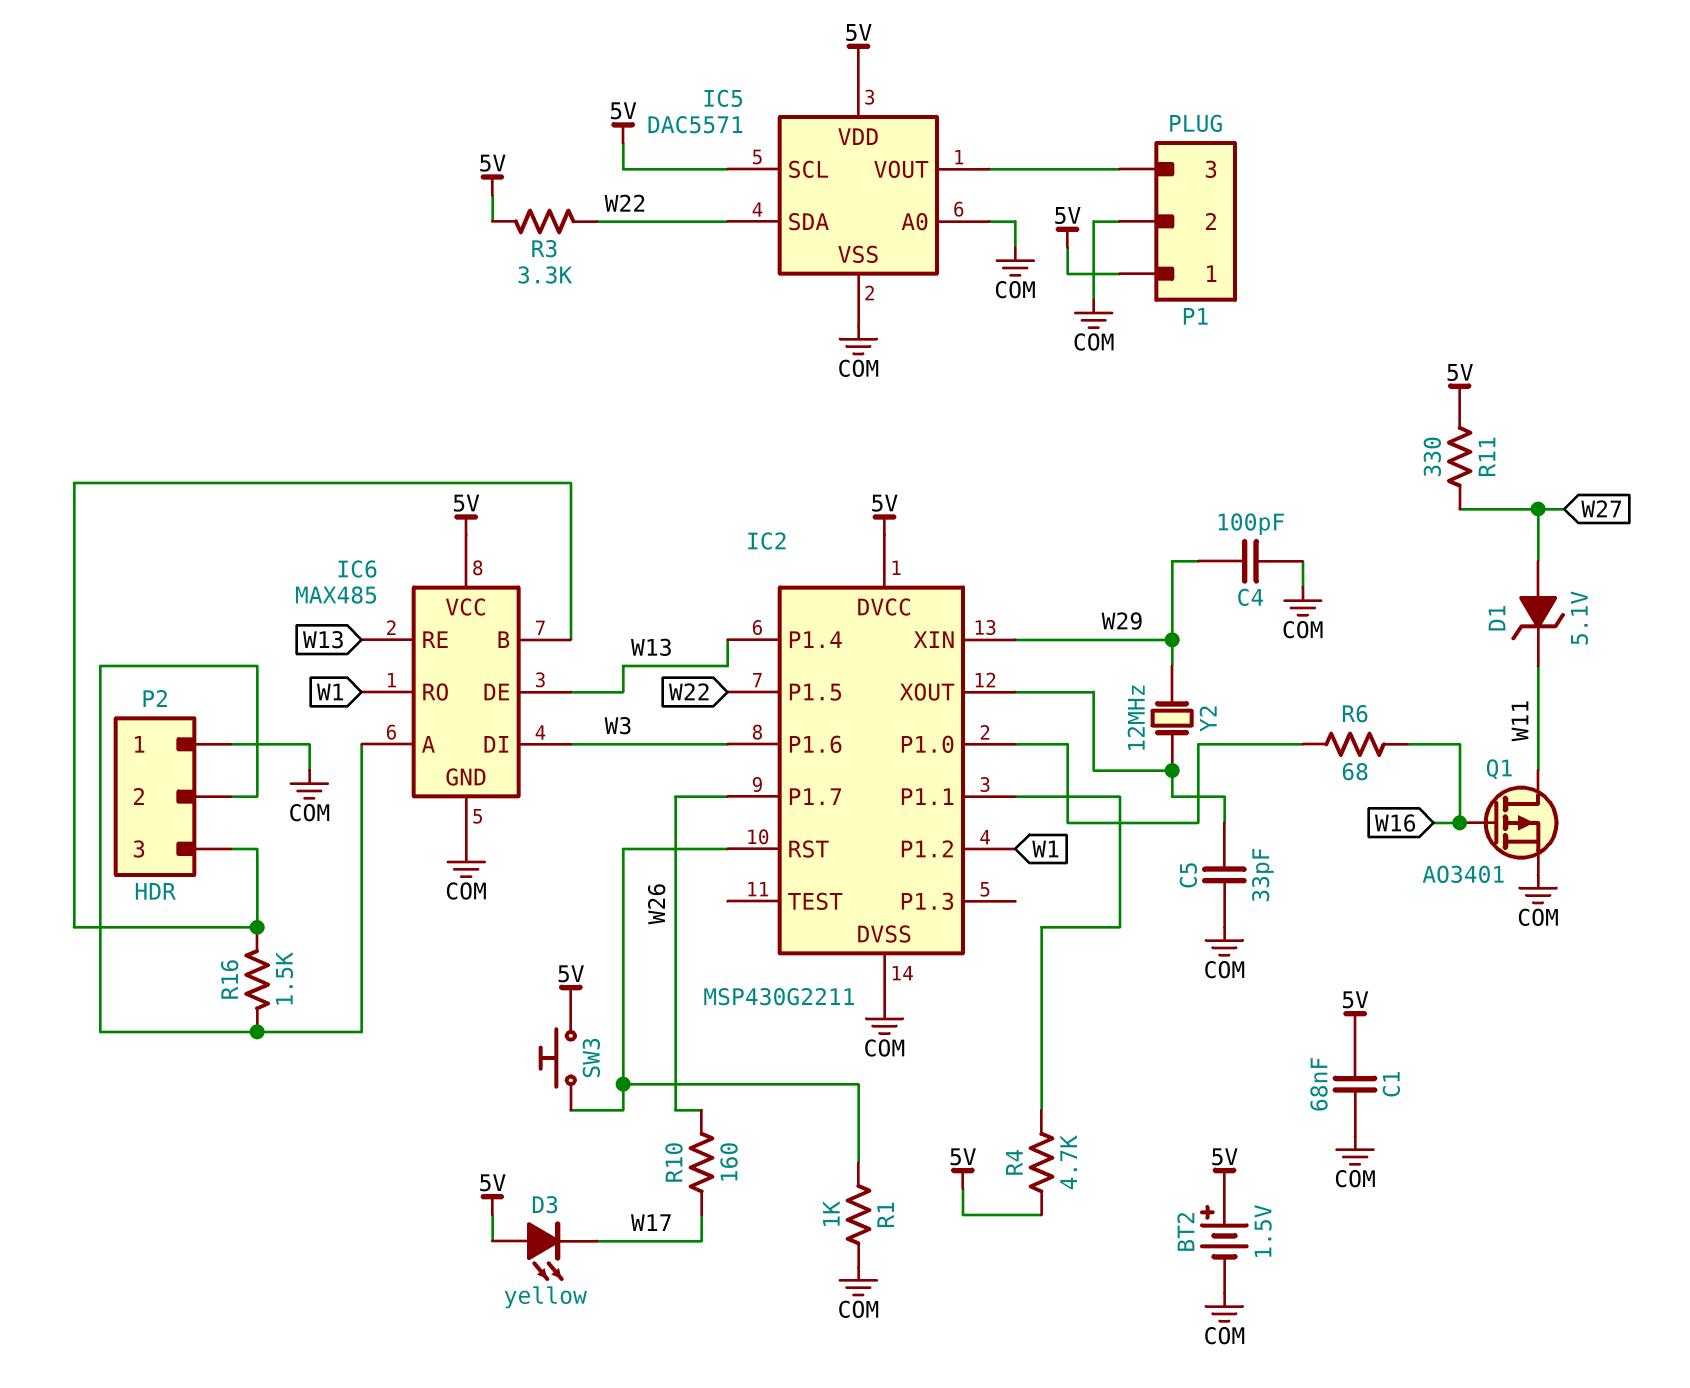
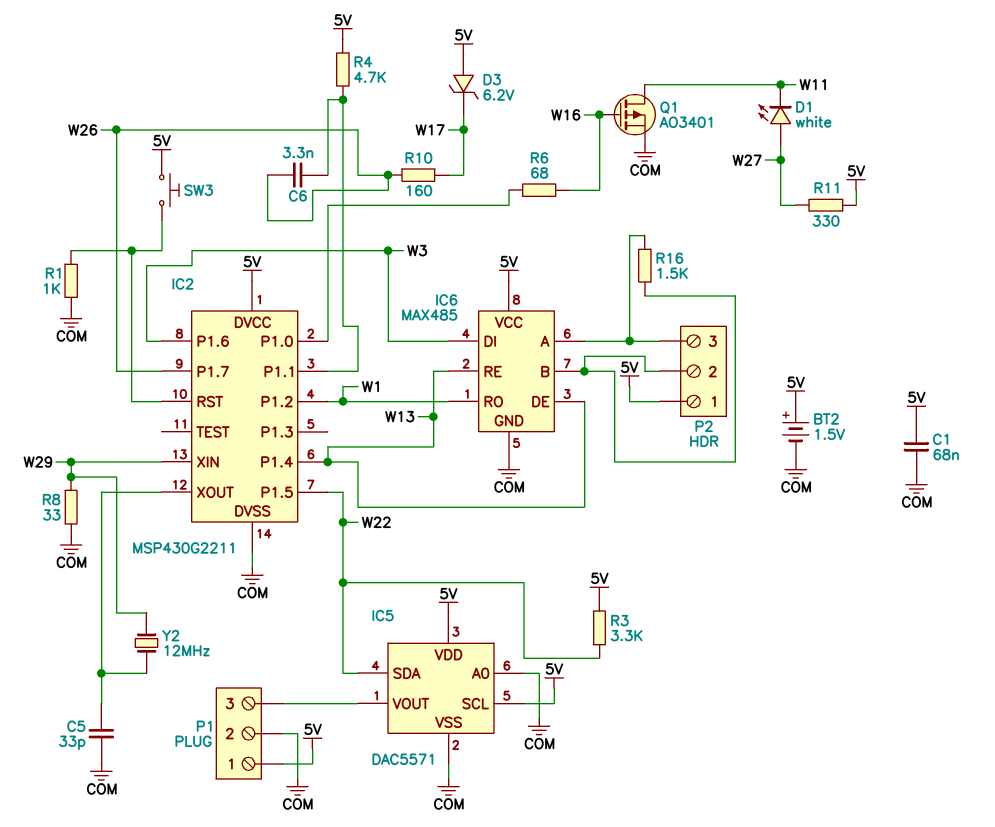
C4: 100pF (COM, W29) -> none
C6: none -> 3.3nF (IC2/P1.1, W26)
D1: zener 5.1V (A W27, K W11) -> LED white (A W27, K W11)
D3: LED yellow (A 5V, K W17) -> zener 6.2V (A 5V, K W17)
P2 pin 1: COM -> 5V
P2 pin 2: IC6/A -> IC6/B
P2 pin 3: IC6/B -> IC6/A
R8: none -> 33 (COM, W29)

